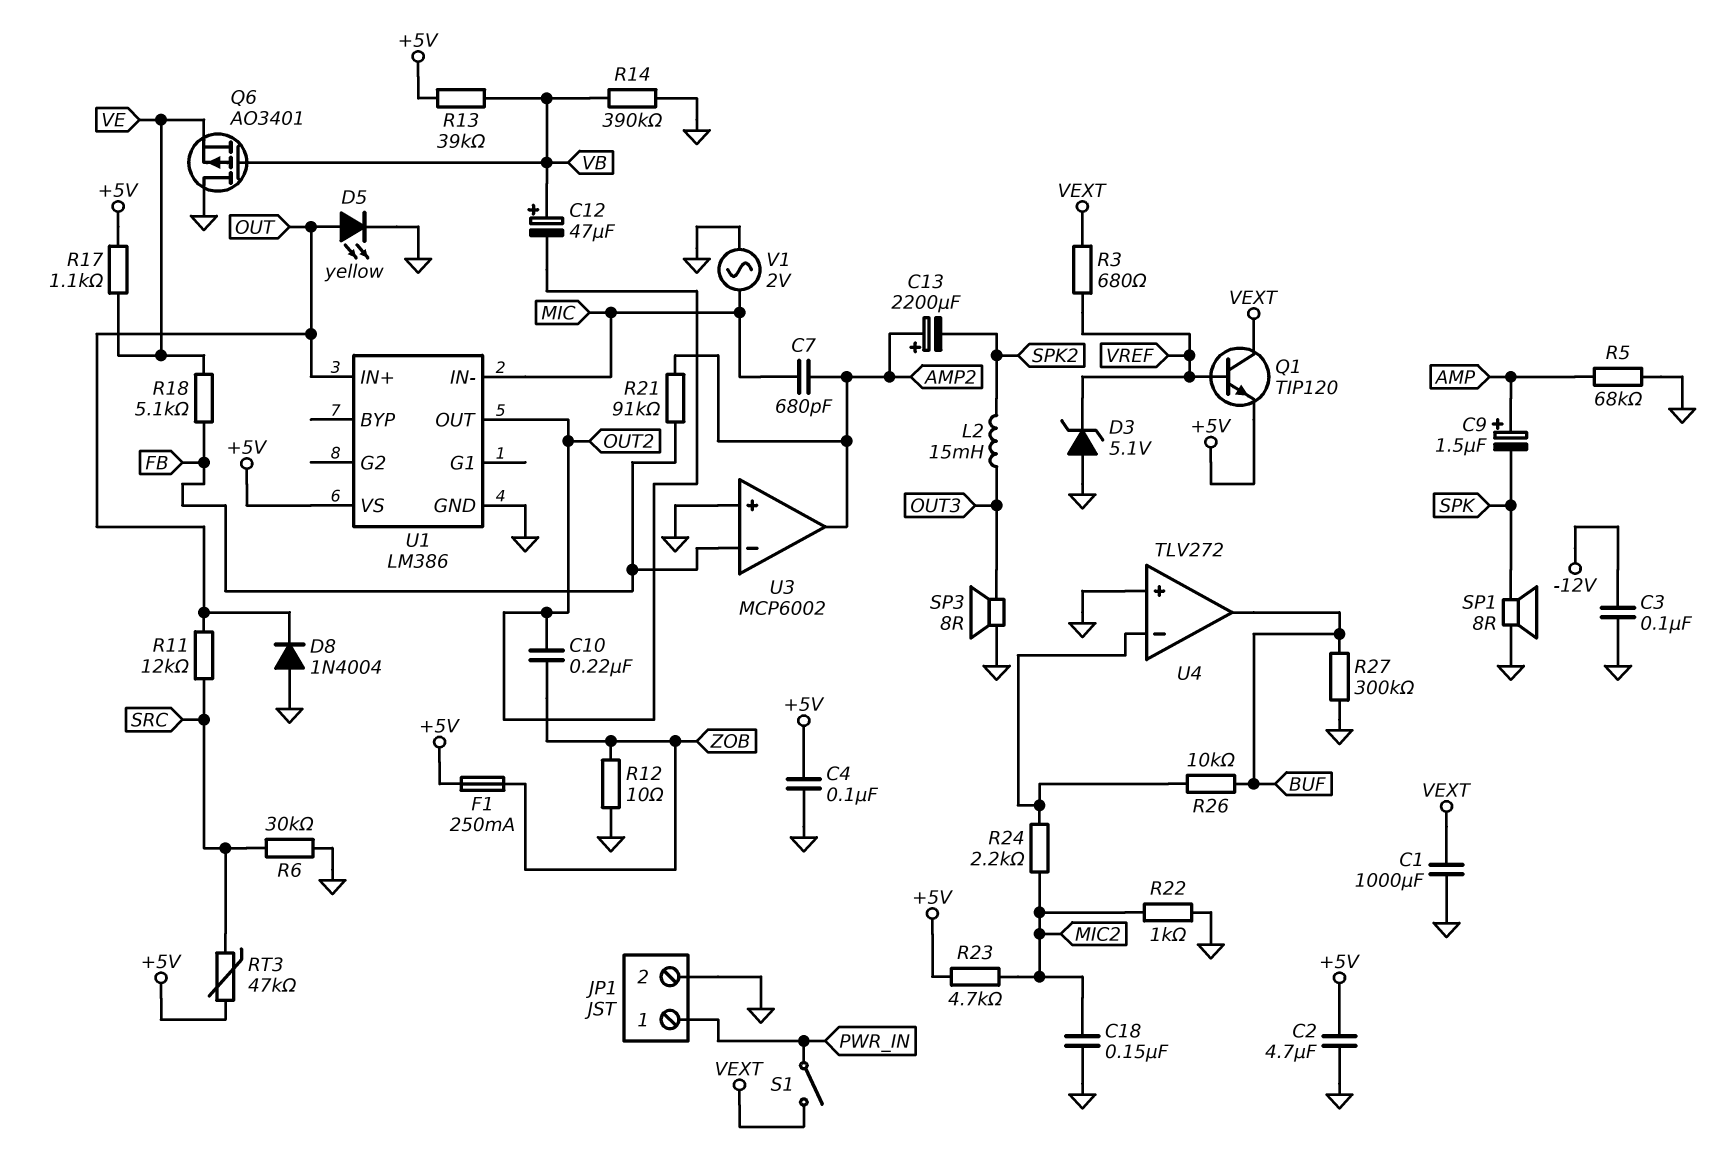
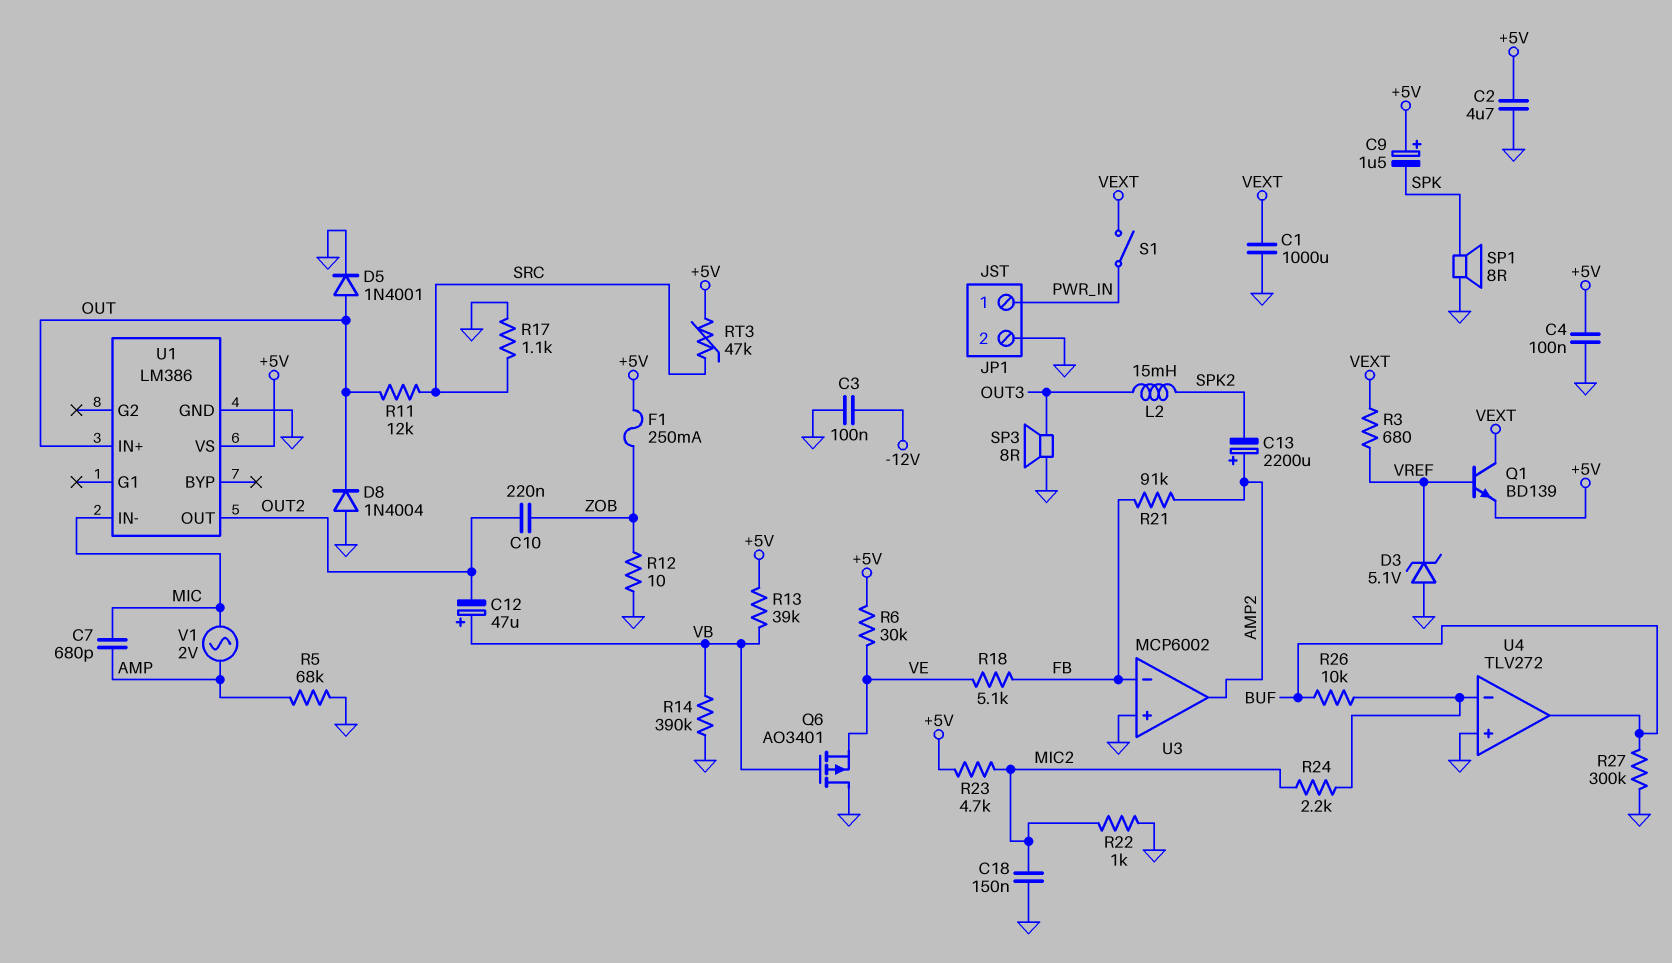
C7: 680pF (AMP2, MIC) -> 680pF (AMP, MIC)
C9: 1.5uF (plus AMP, minus SPK) -> 1.5uF (plus +5V, minus SPK)
D5: LED yellow (A OUT, K GND) -> diode 1N4001 (A OUT, K GND)
Q1: NPN TIP120 (B VREF, C VEXT, E +5V) -> NPN BD139 (B VREF, C VEXT, E +5V)
R6: 30k (GND, SRC) -> 30k (+5V, VE)
R17: 1.1k (+5V, VE) -> 1.1k (GND, SRC)
V1: AC 2V (GND, MIC) -> AC 2V (AMP, MIC)

